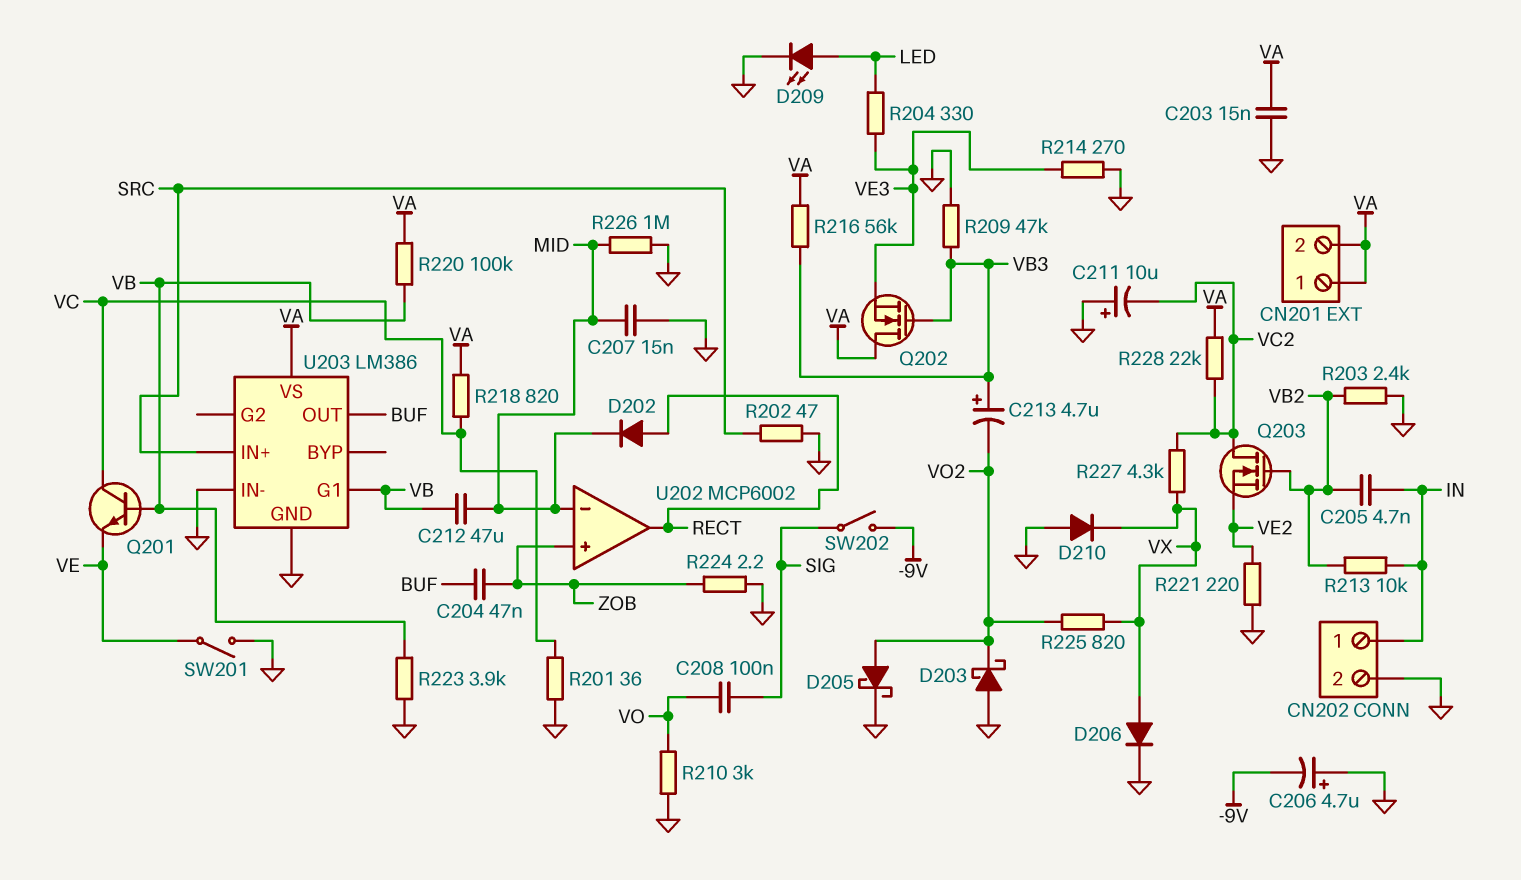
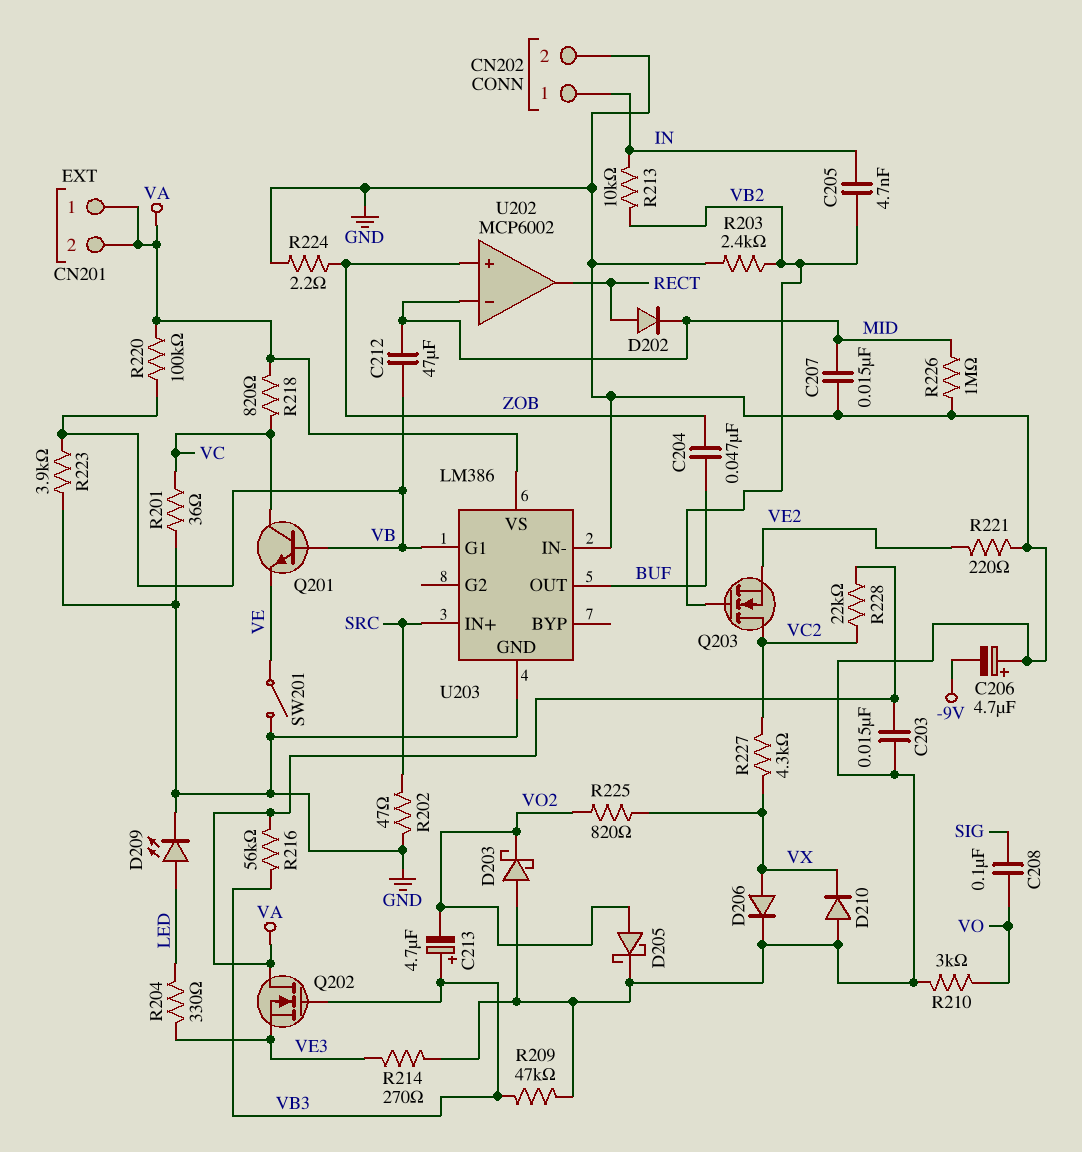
C211: 10uF (plus GND, minus VC2) -> none
SW202: switch (-9V, SIG) -> none

